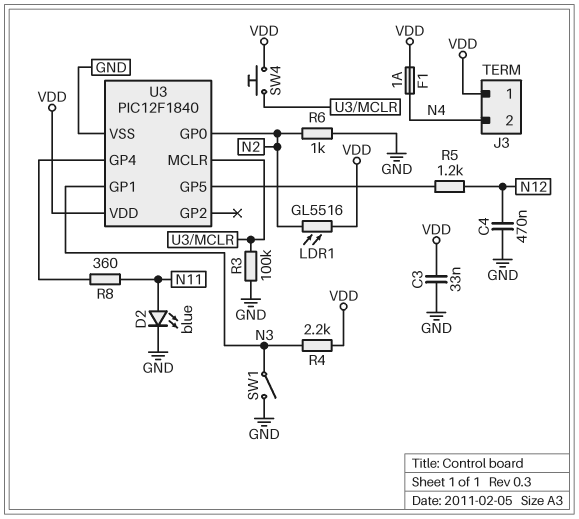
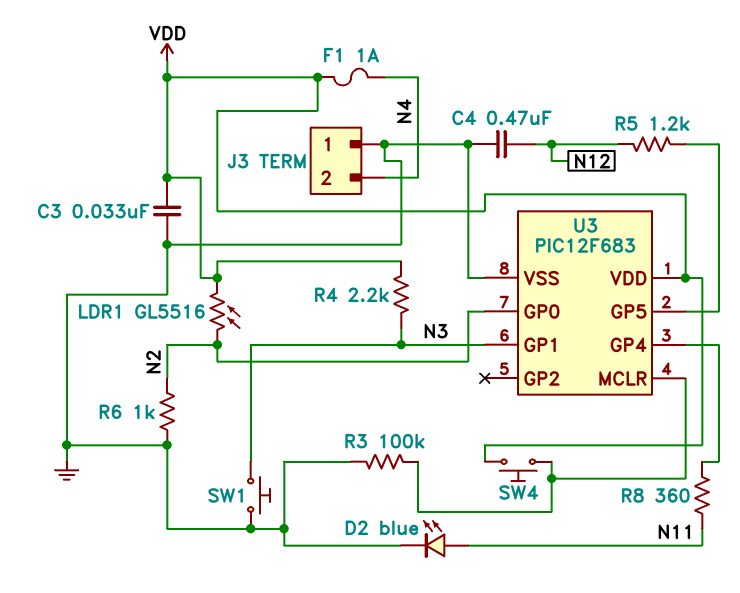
J3 pin 1: VDD -> GND
SW1: switch (GND, N3) -> button (GND, N3)
U3: PIC12F1840 -> PIC12F683

